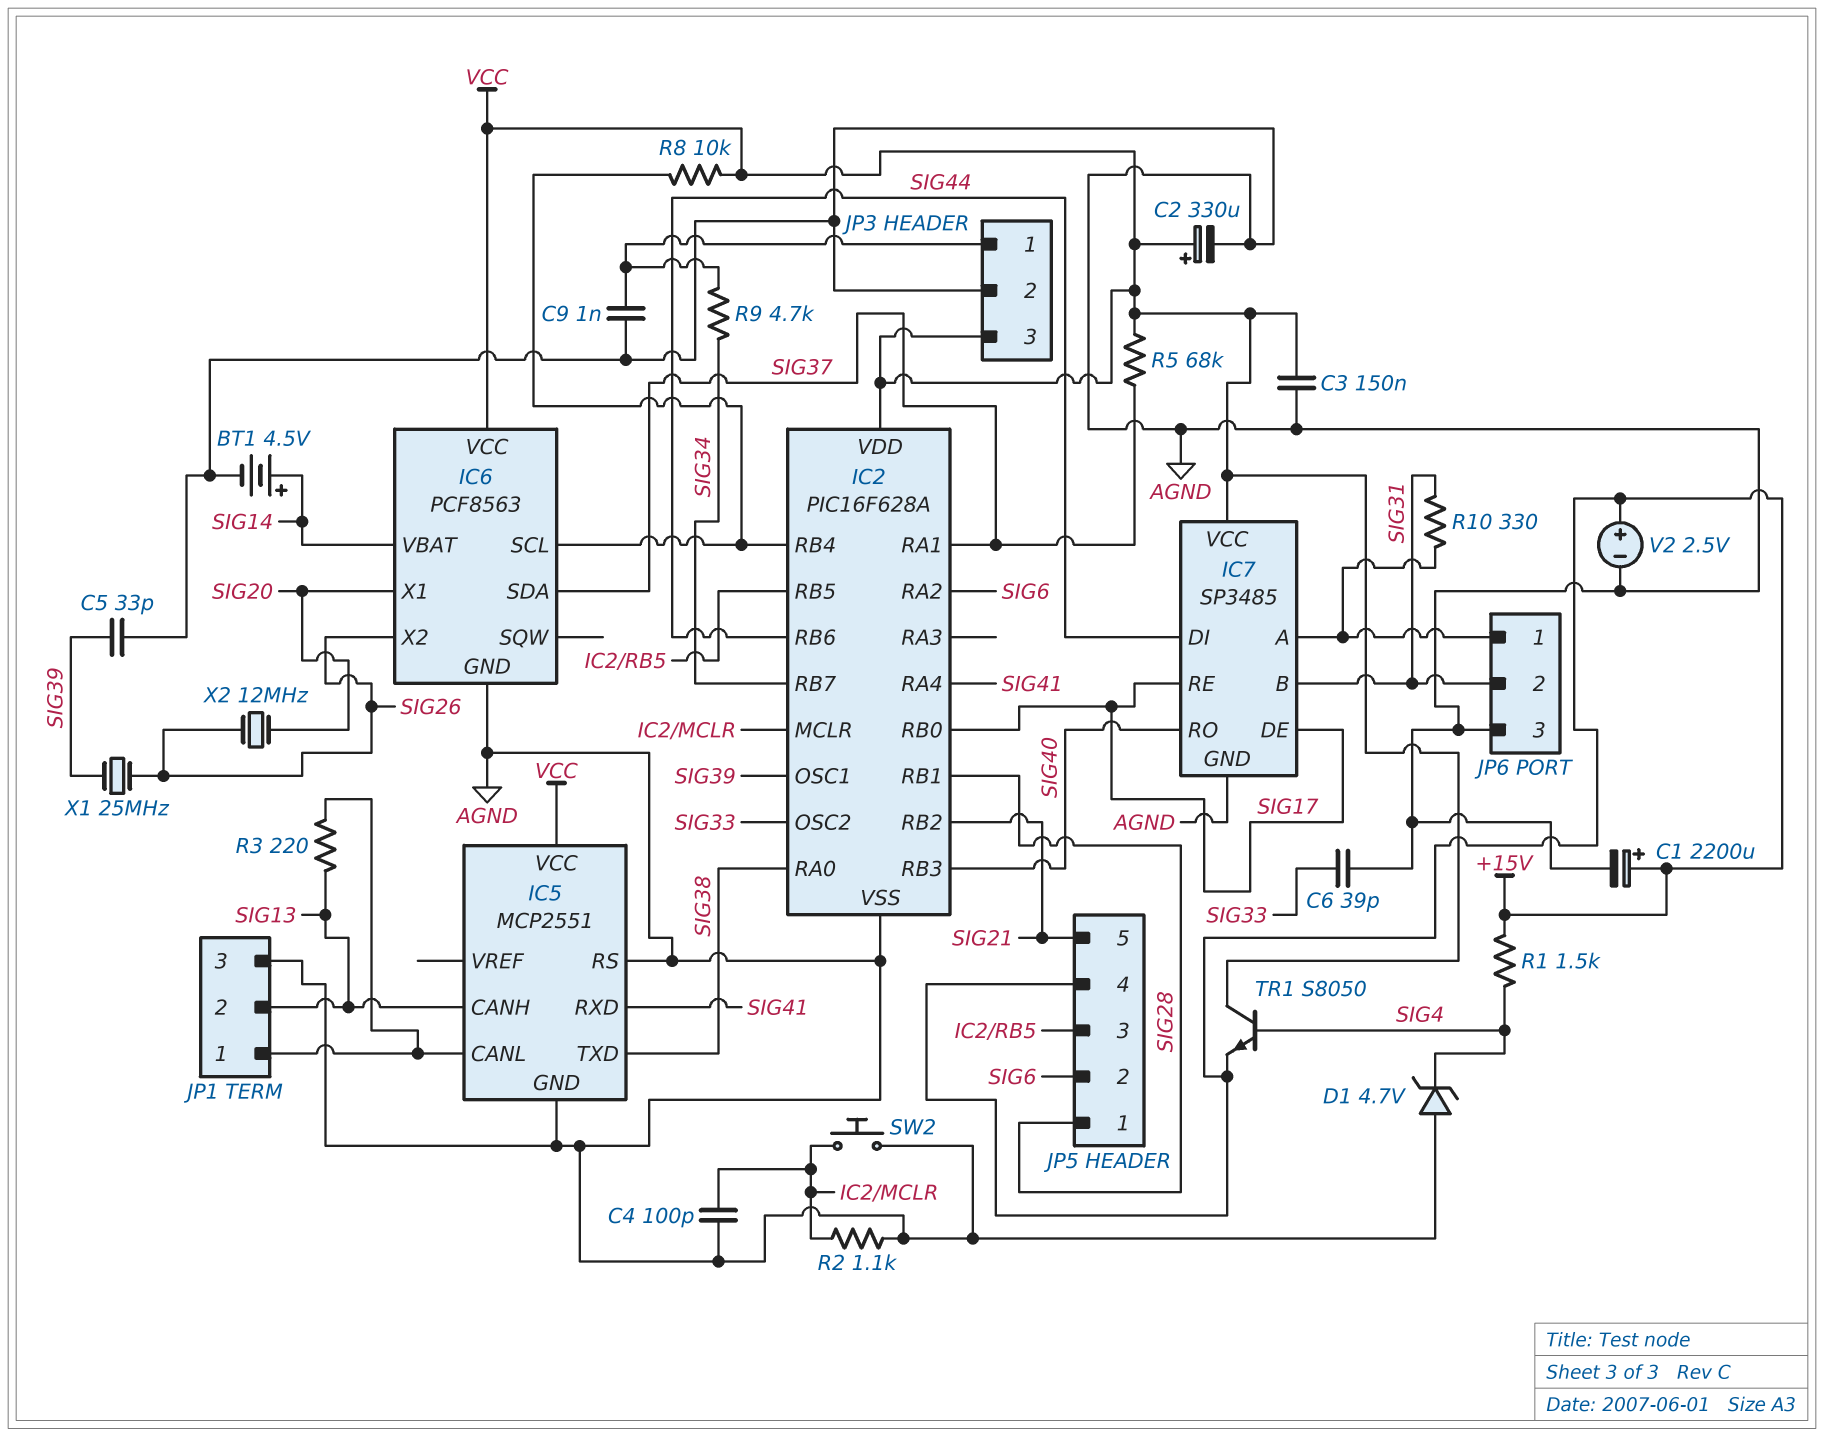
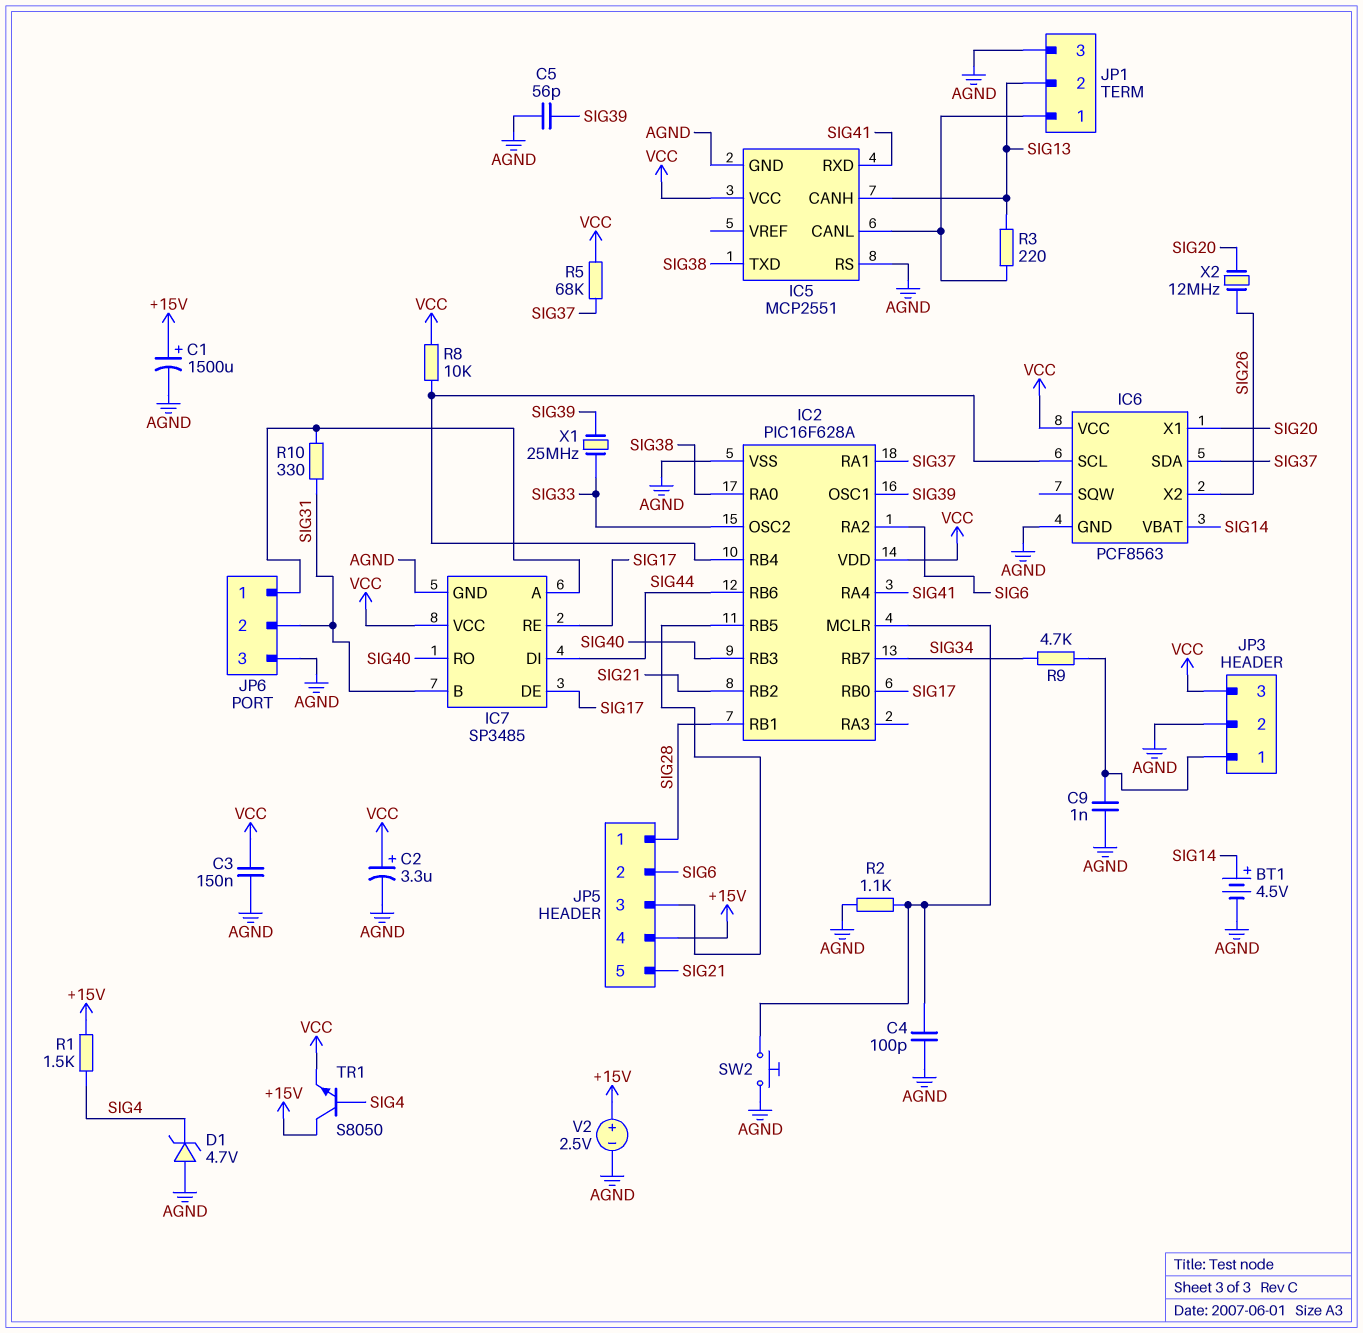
C1: 2200uF (plus +15V, minus AGND) -> 1500uF (plus +15V, minus AGND)
C2: 330uF (plus VCC, minus AGND) -> 3.3uF (plus VCC, minus AGND)
C5: 33pF (AGND, SIG39) -> 56pF (AGND, SIG39)
C6: 39pF (AGND, SIG33) -> none
TR1: NPN S8050 (B SIG4, C VCC, E +15V) -> NPN S8050 (B SIG4, C +15V, E VCC)
X1: 25MHz (SIG26, SIG39) -> 25MHz (SIG33, SIG39)

